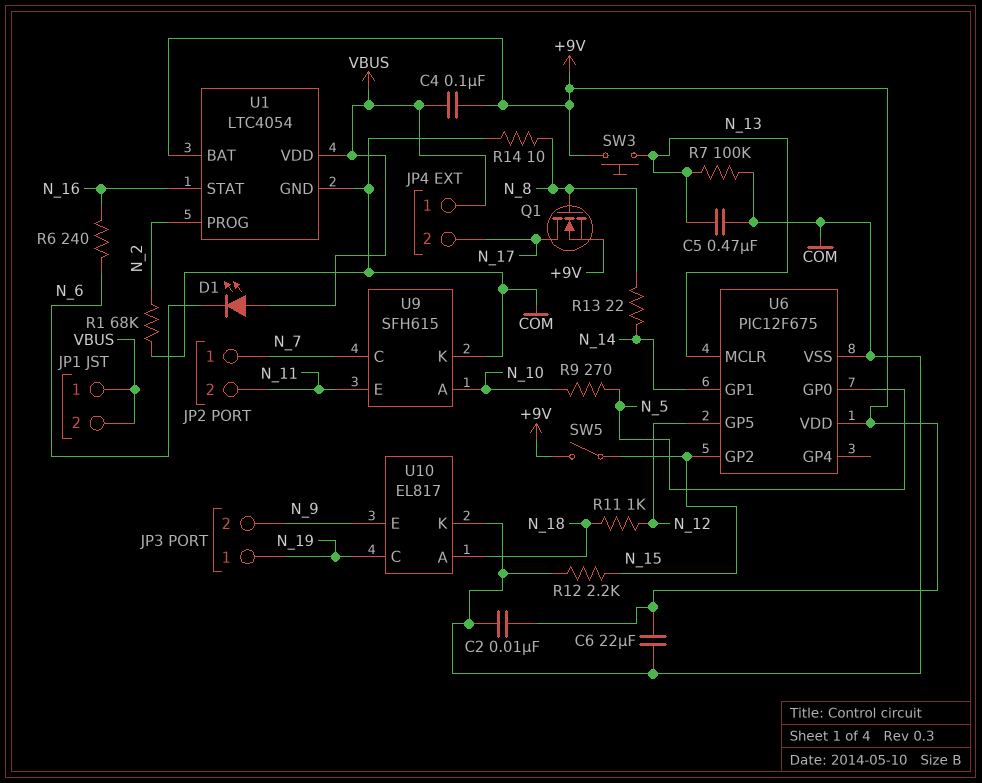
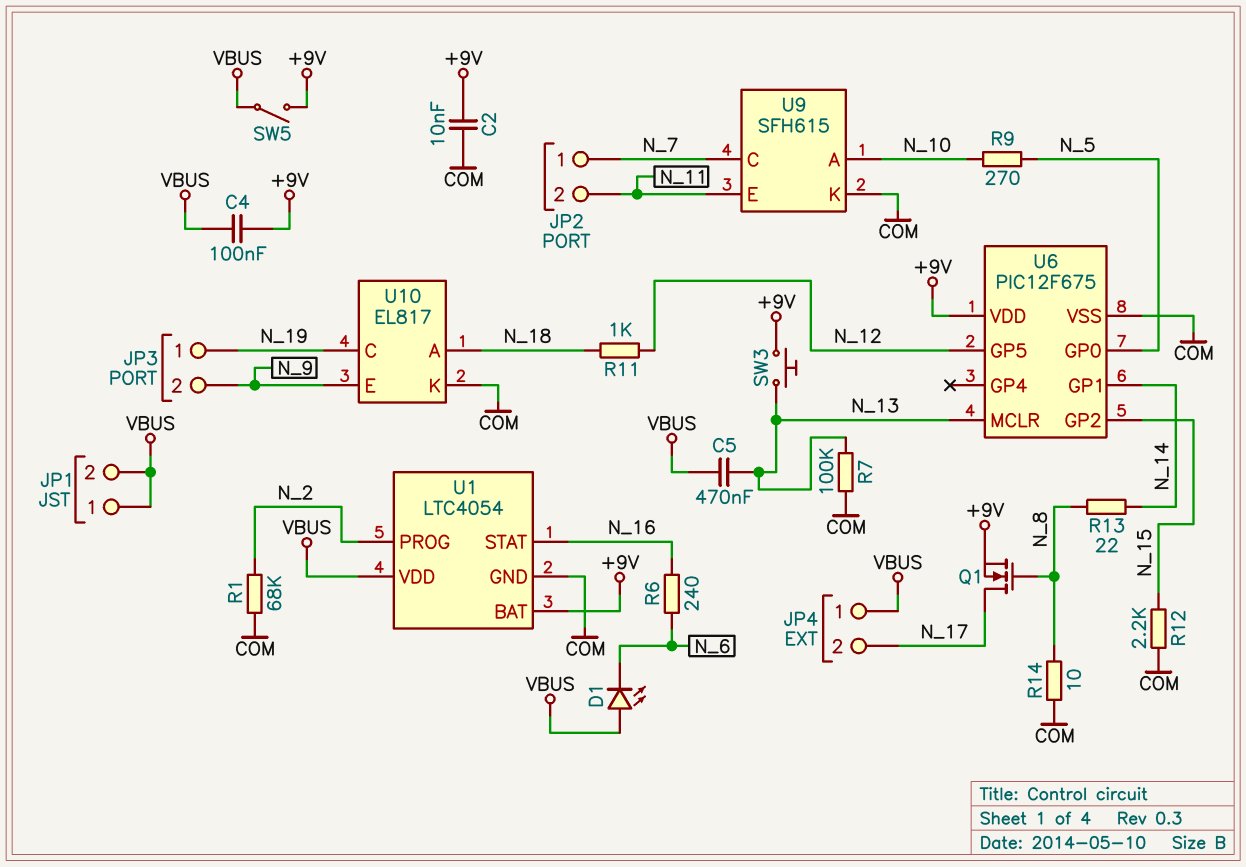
C5: 470nF (COM, N_13) -> 470nF (N_13, VBUS)
C6: 22uF (+9V, COM) -> none
SW5: switch (+9V, N_15) -> switch (+9V, VBUS)

